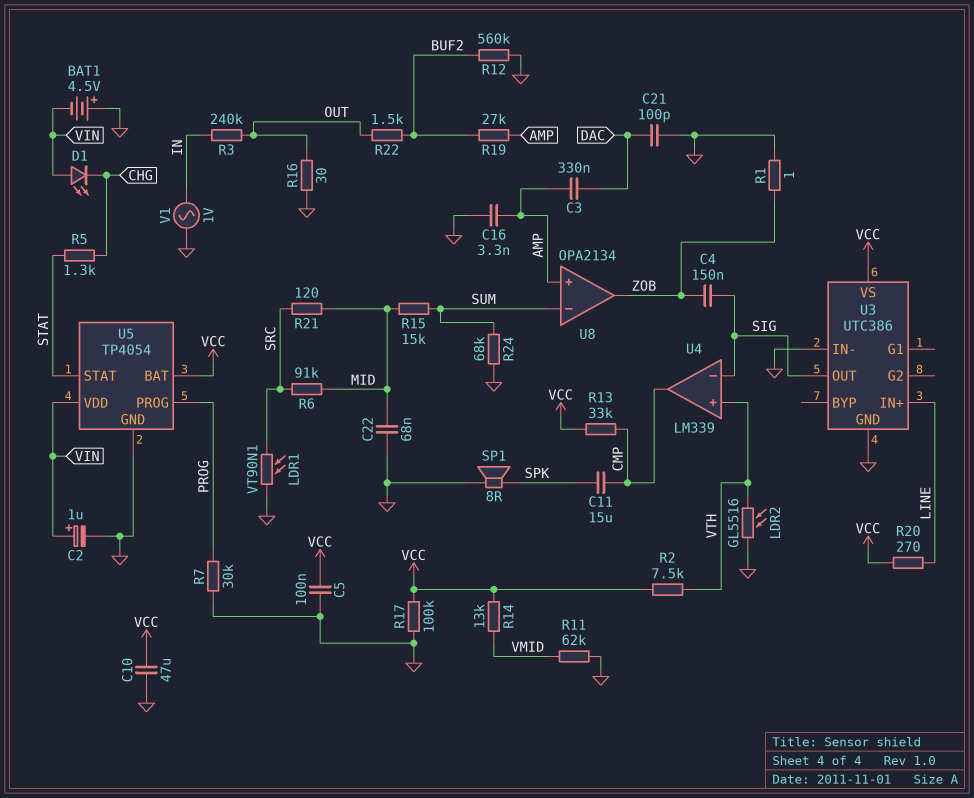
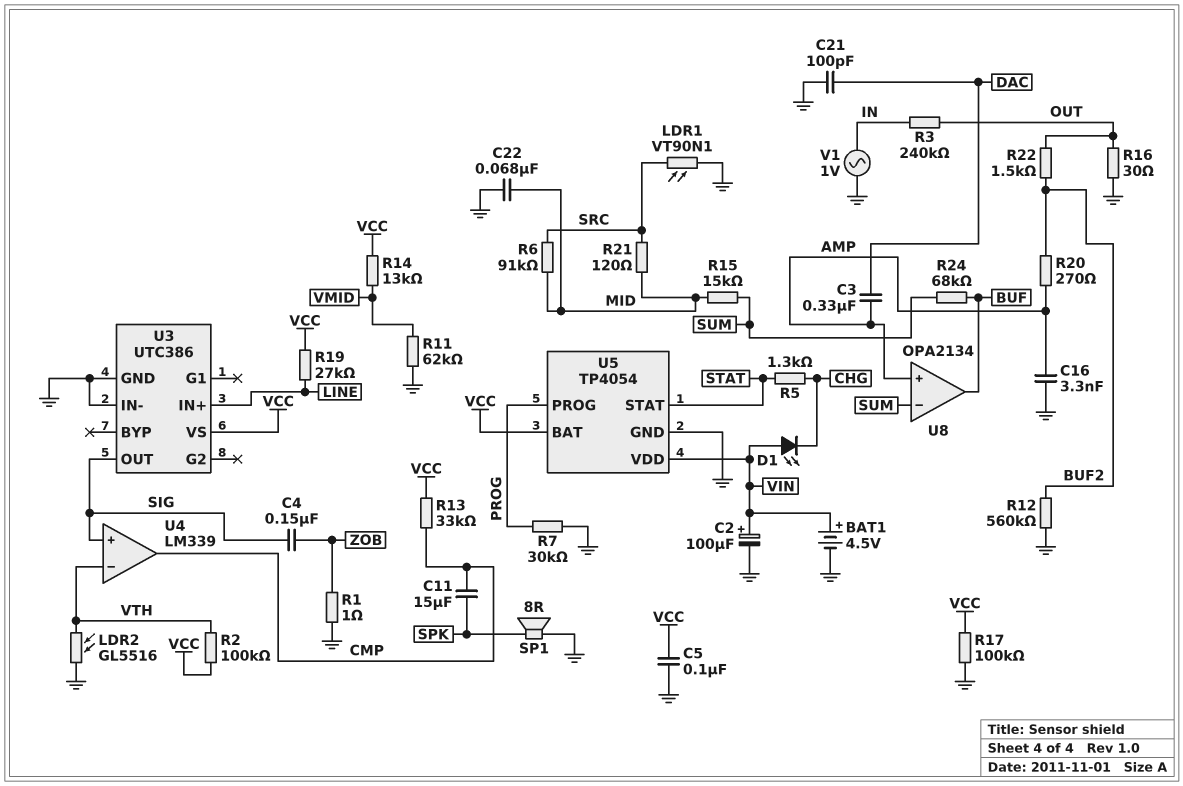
BAT1: 4.5V (plus GND, minus VIN) -> 4.5V (plus VIN, minus GND)
C2: 1uF (plus VIN, minus GND) -> 100uF (plus VIN, minus GND)
C10: 47uF (GND, VCC) -> none
R2: 7.5k (VCC, VTH) -> 100k (VCC, VTH)
R19: 27k (AMP, BUF2) -> 27k (LINE, VCC)
R20: 270 (LINE, VCC) -> 270 (AMP, BUF2)
R24: 68k (GND, SUM) -> 68k (BUF, SUM)
U4 pin in+: VTH -> SIG
U4 pin in-: SIG -> VTH
U8 pin out: ZOB -> BUF

